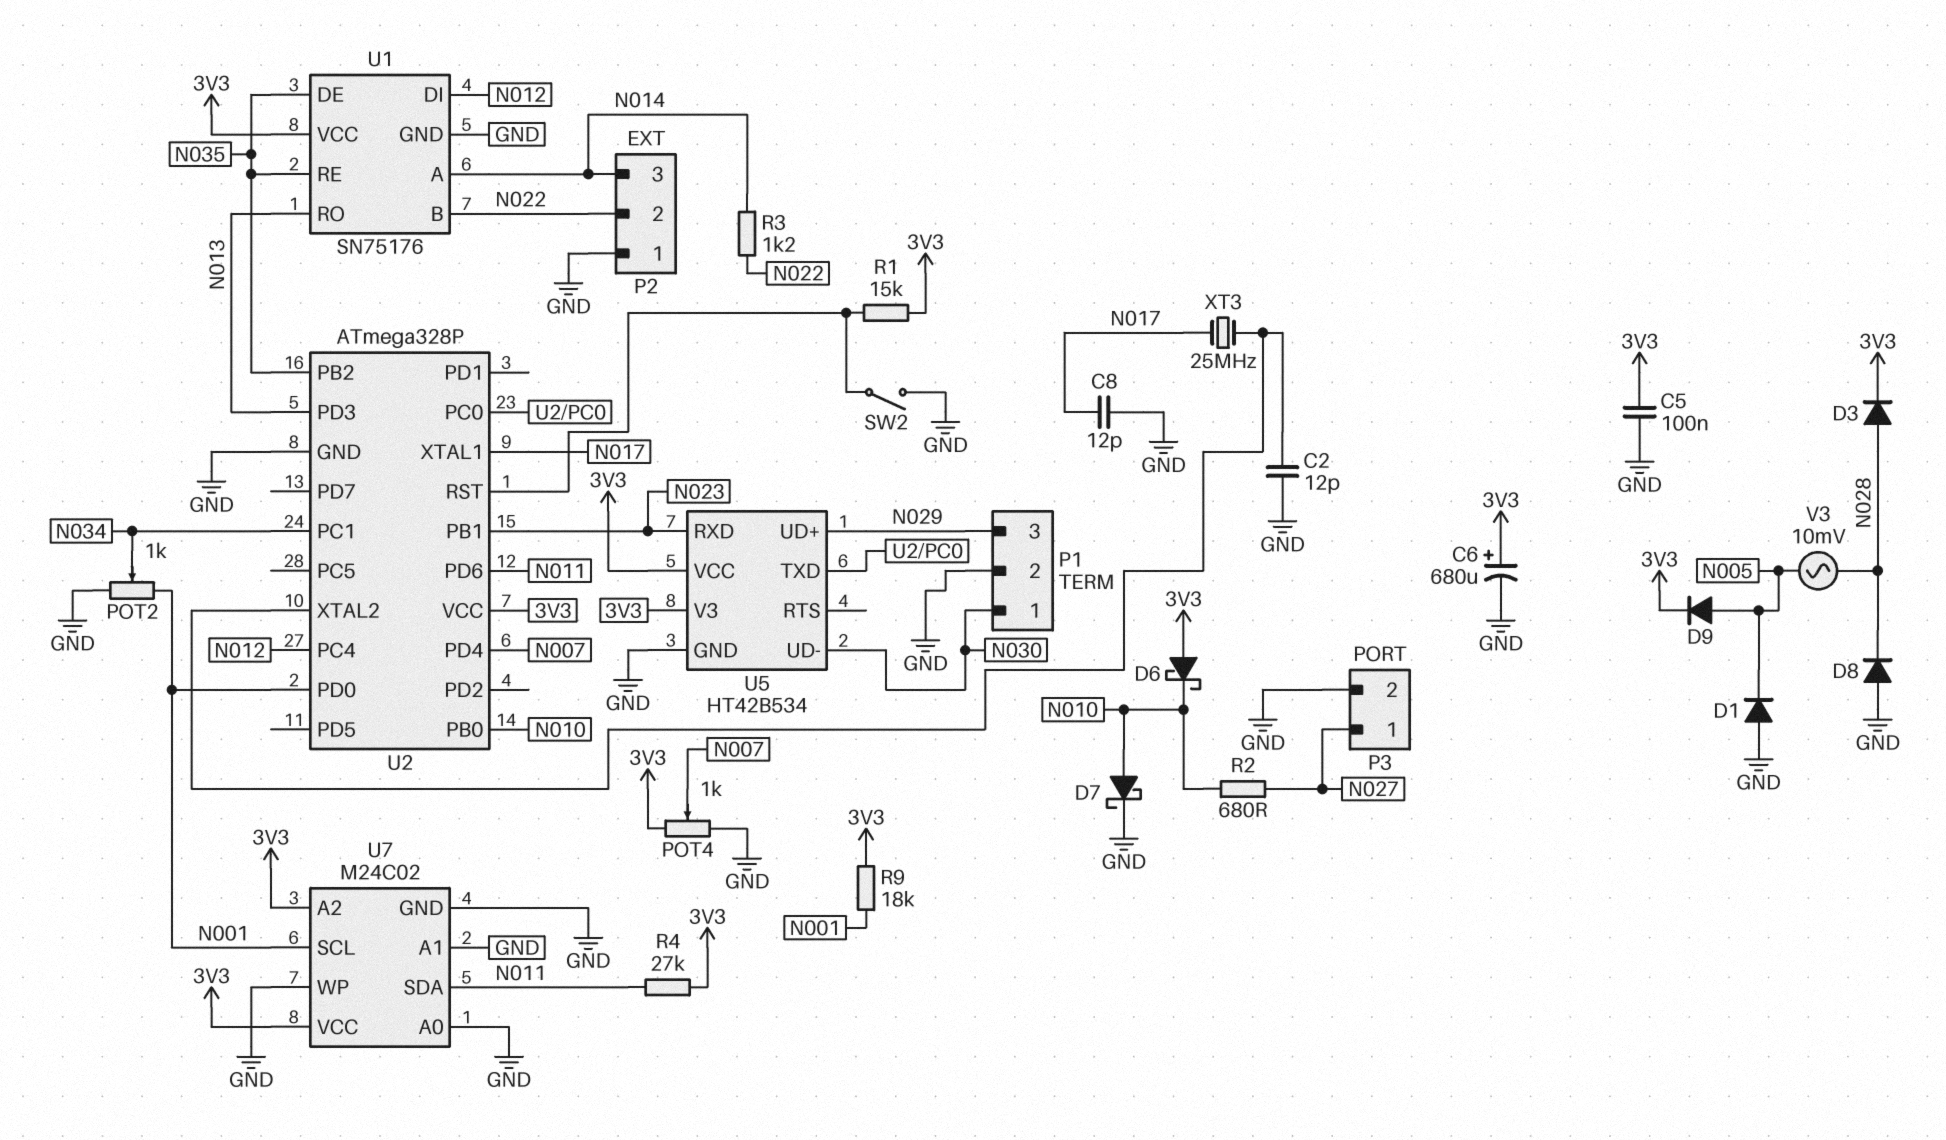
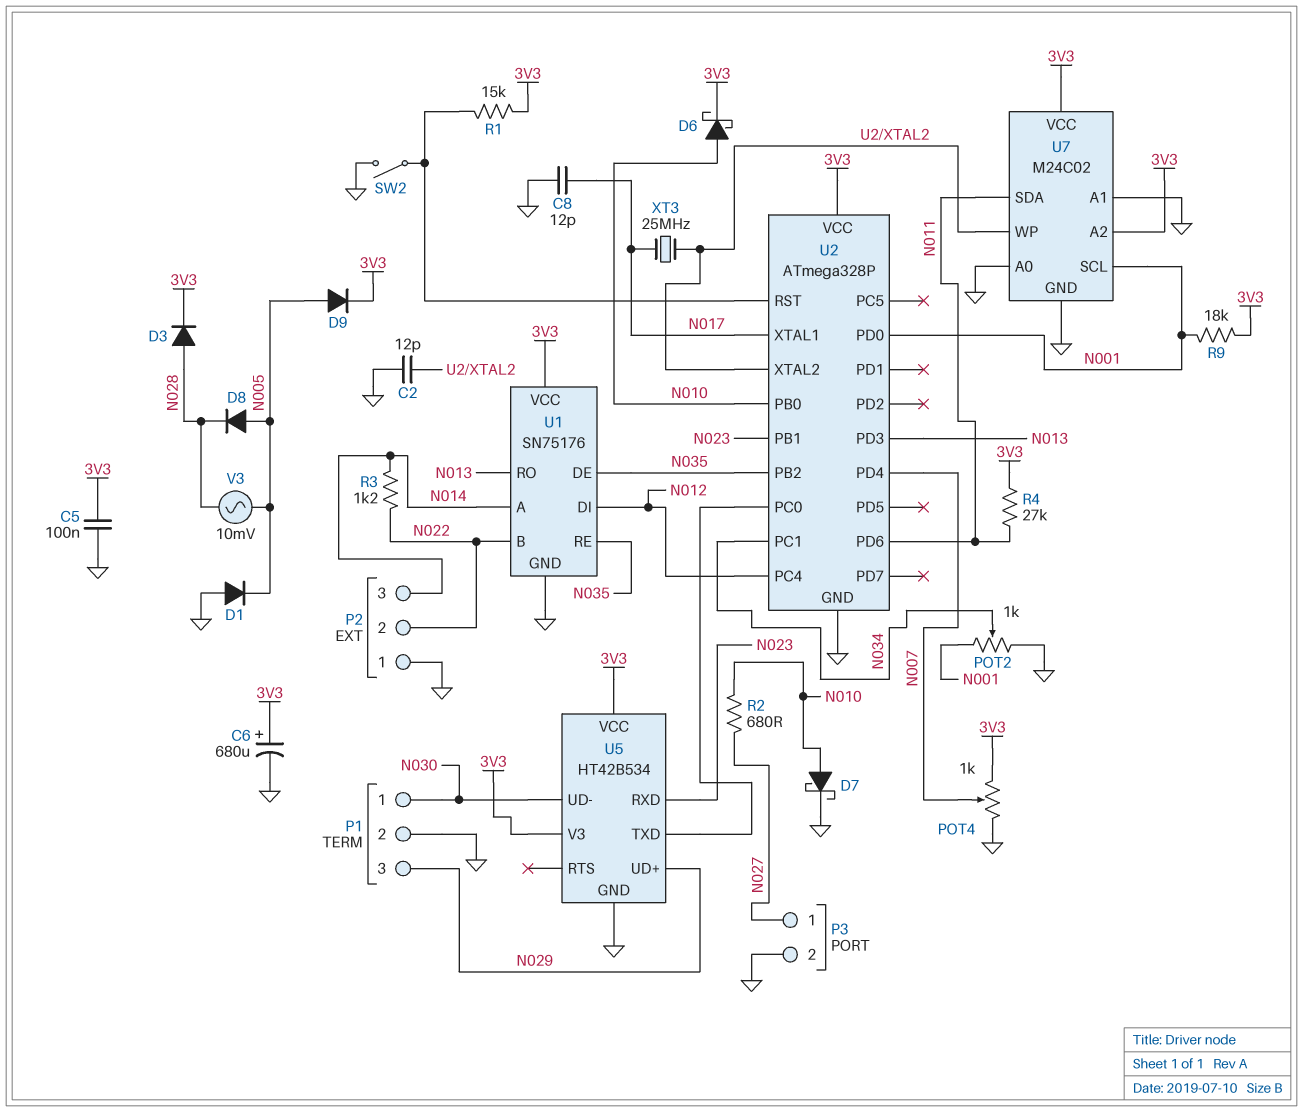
D6: schottky (A 3V3, K N010) -> schottky (A N010, K 3V3)
D8: diode (A GND, K N028) -> diode (A N005, K N028)
U7 pin WP: GND -> U2/XTAL2

